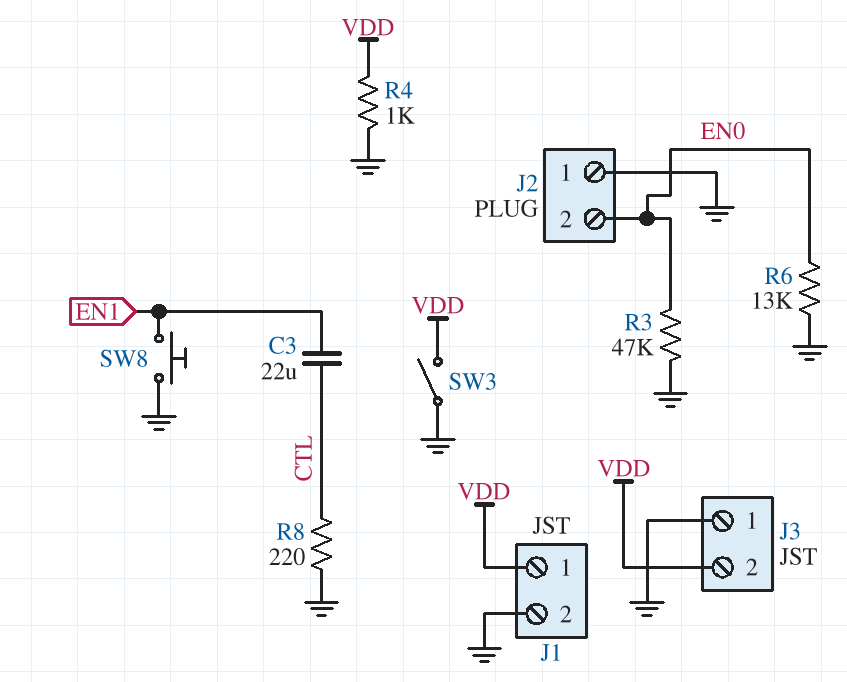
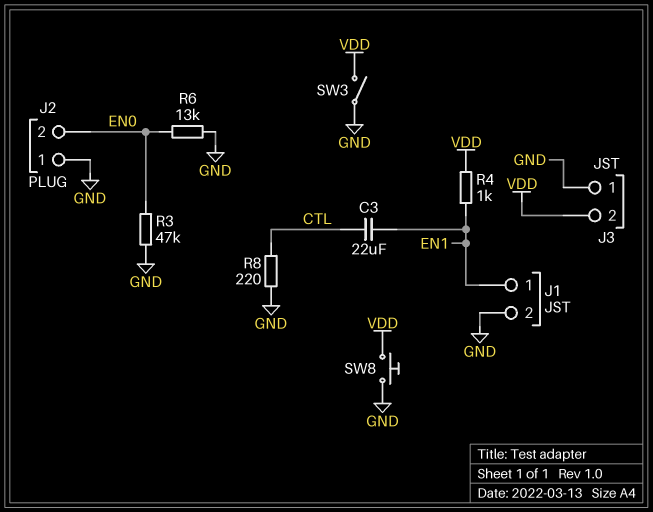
J1 pin 1: VDD -> EN1
R4: 1k (GND, VDD) -> 1k (EN1, VDD)
SW8: button (EN1, GND) -> button (GND, VDD)

